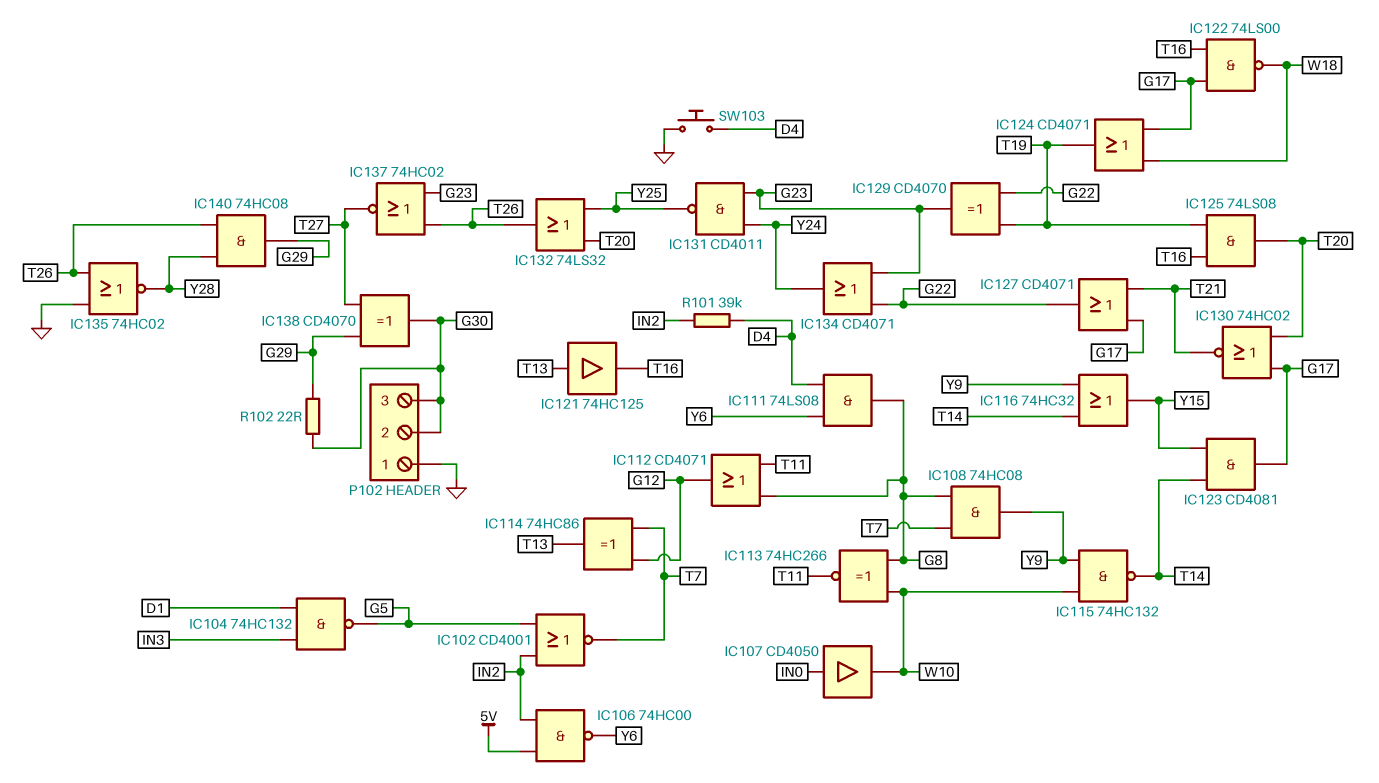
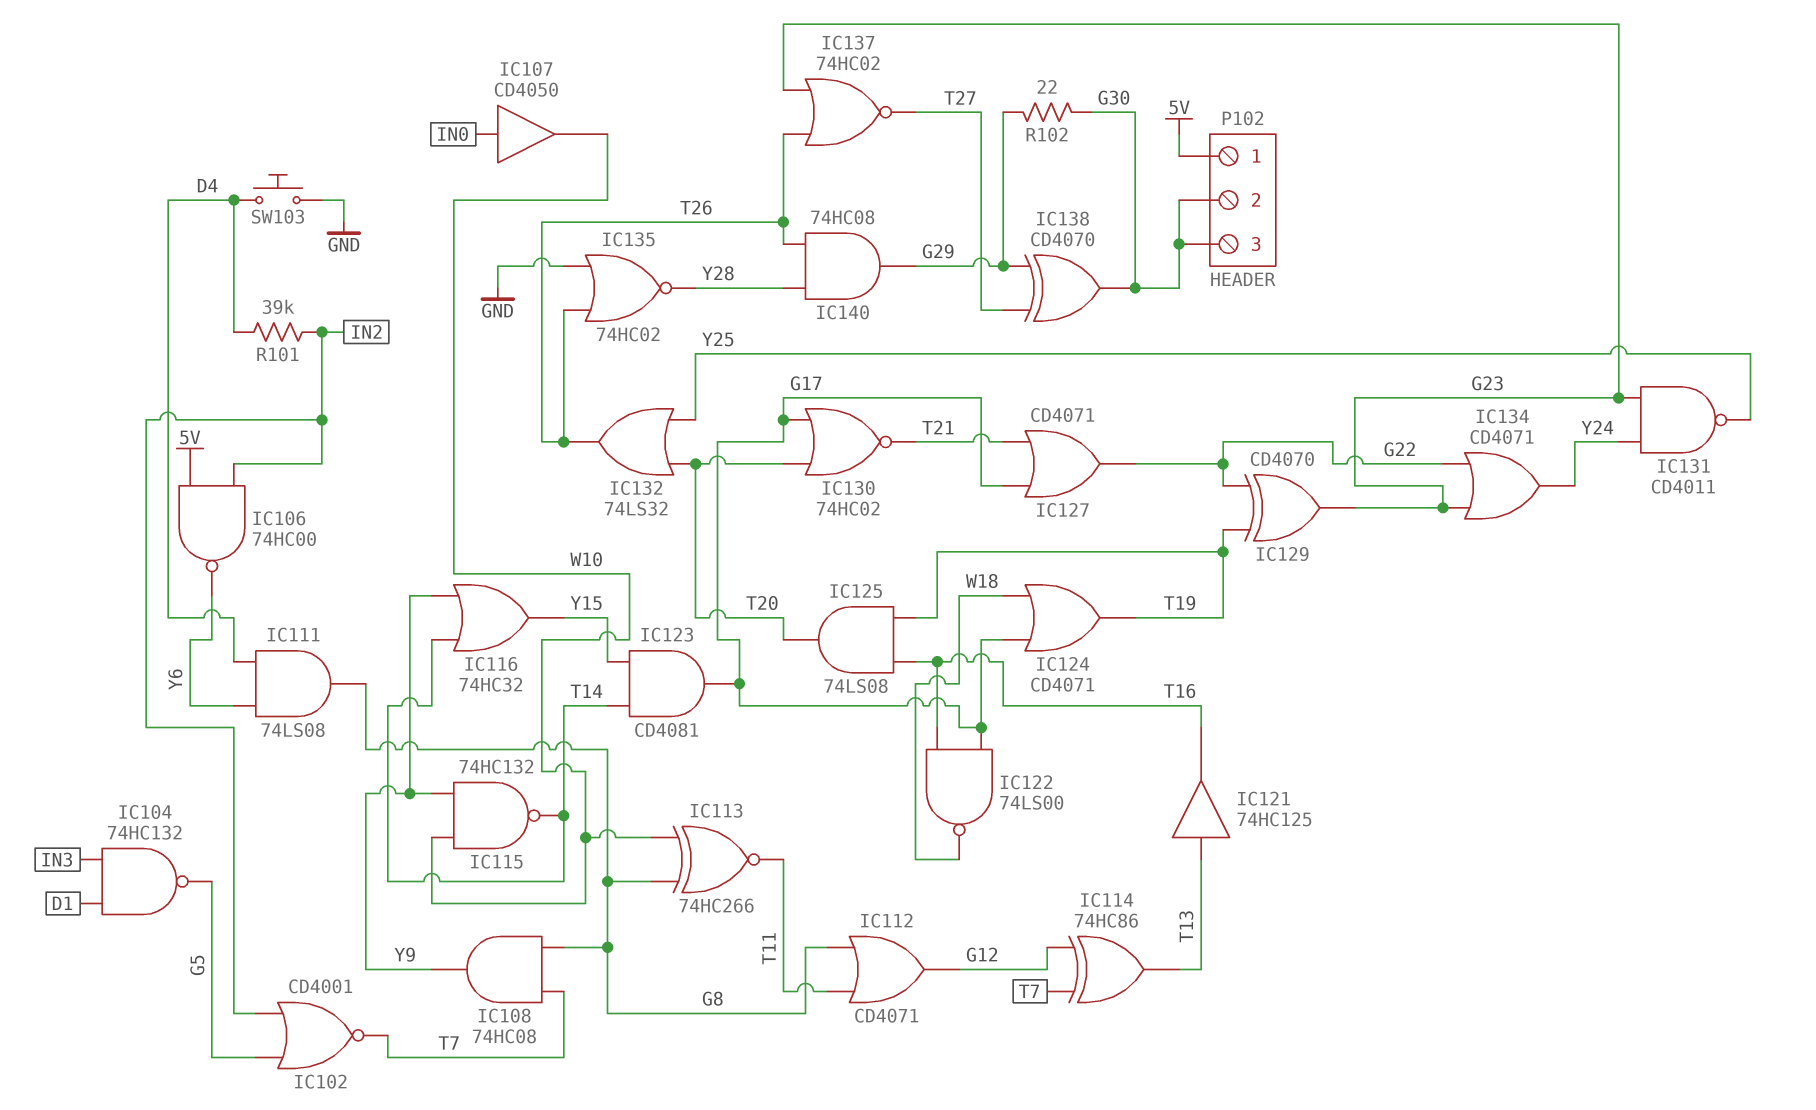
P102 pin 1: GND -> 5V

